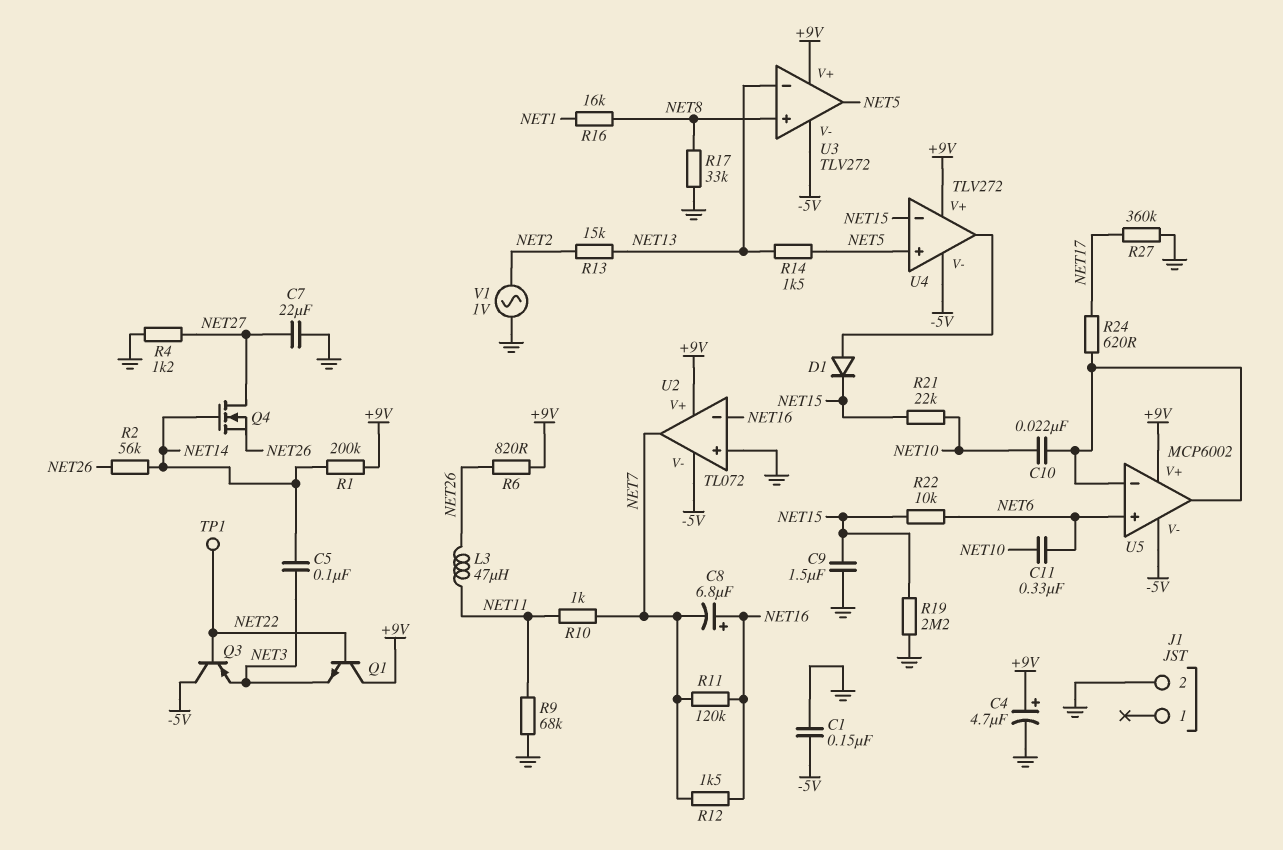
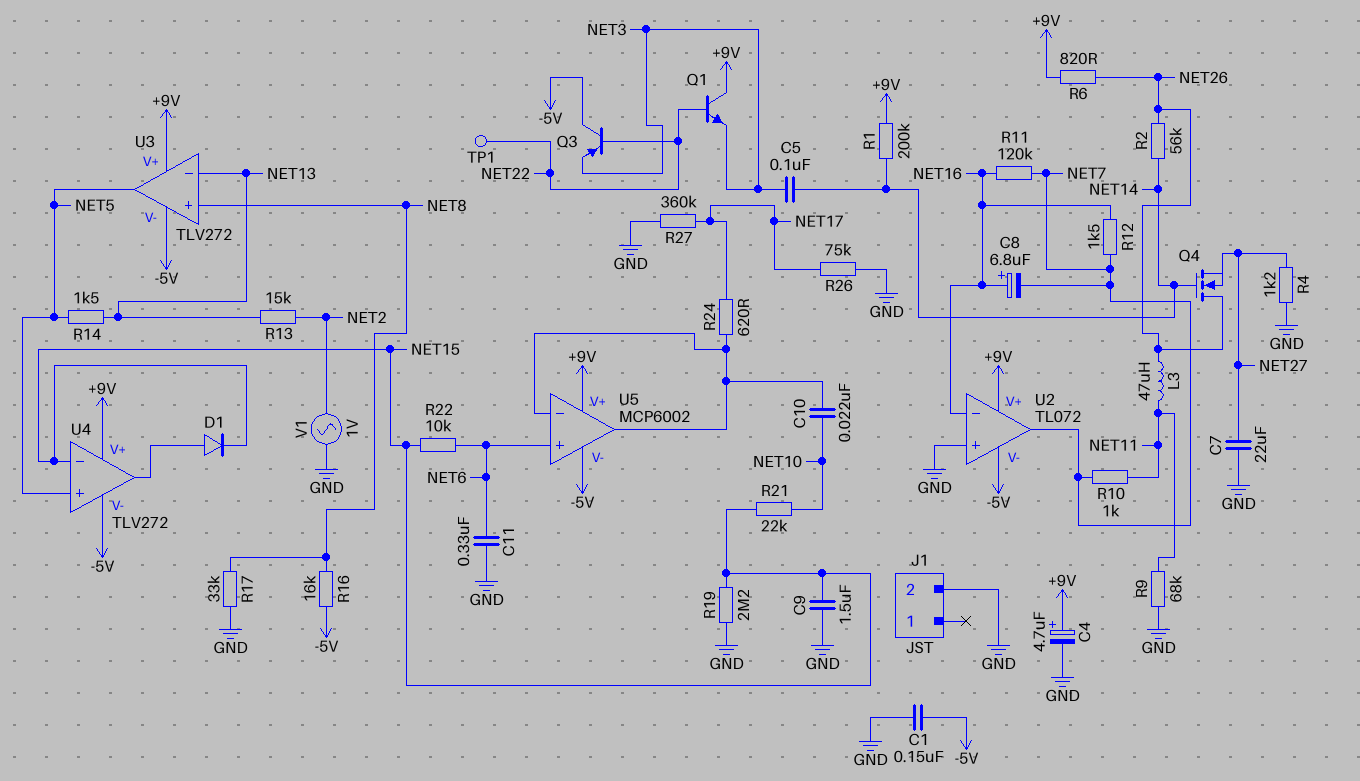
C11: 330nF (NET6, NET10) -> 330nF (GND, NET6)
Q4: NMOS (G NET14, D NET27, S NET26) -> NMOS (G NET14, D NET26, S NET27)
R16: 16k (NET1, NET8) -> 16k (-5V, NET8)
R26: none -> 75k (GND, NET17)

